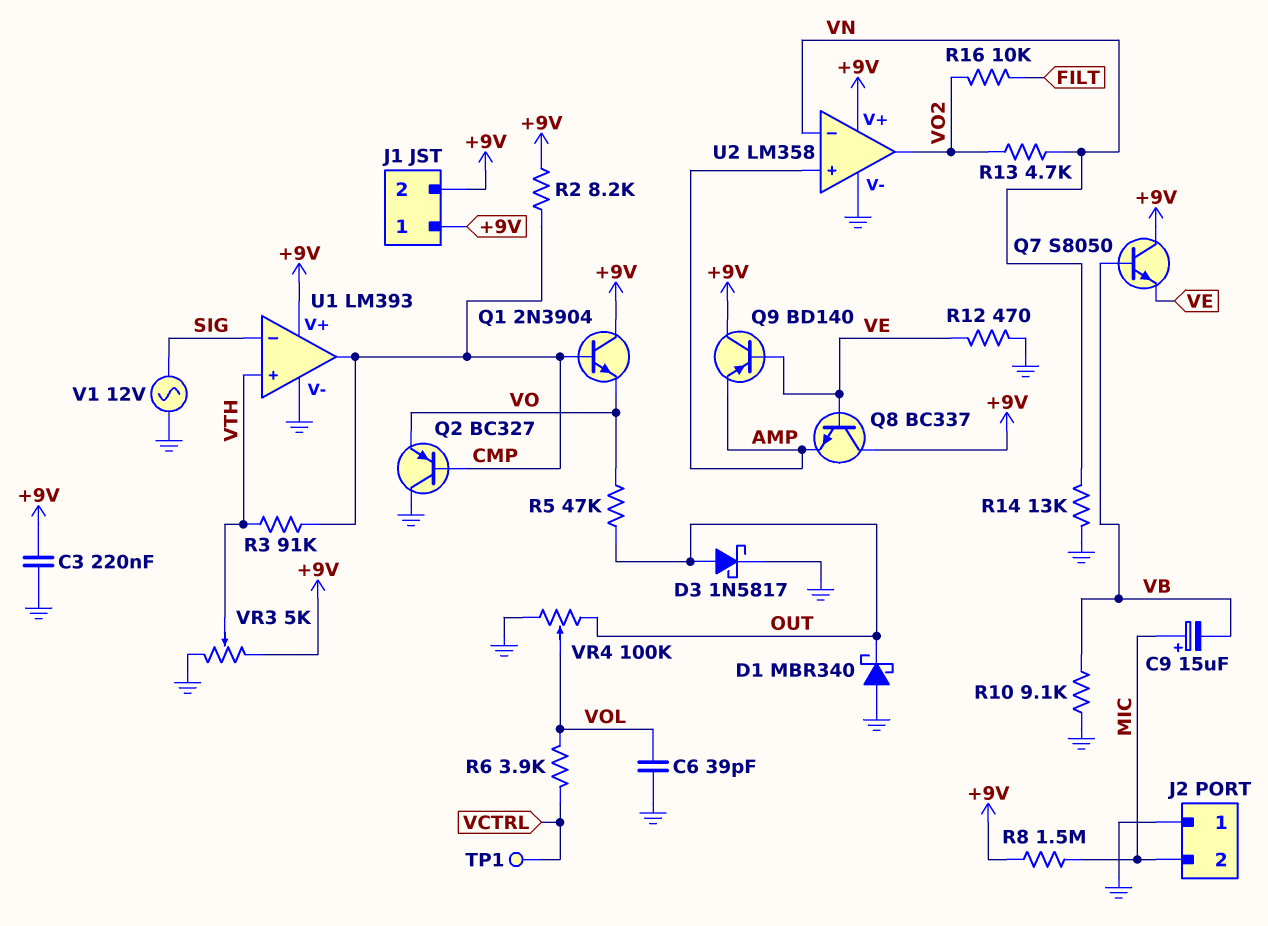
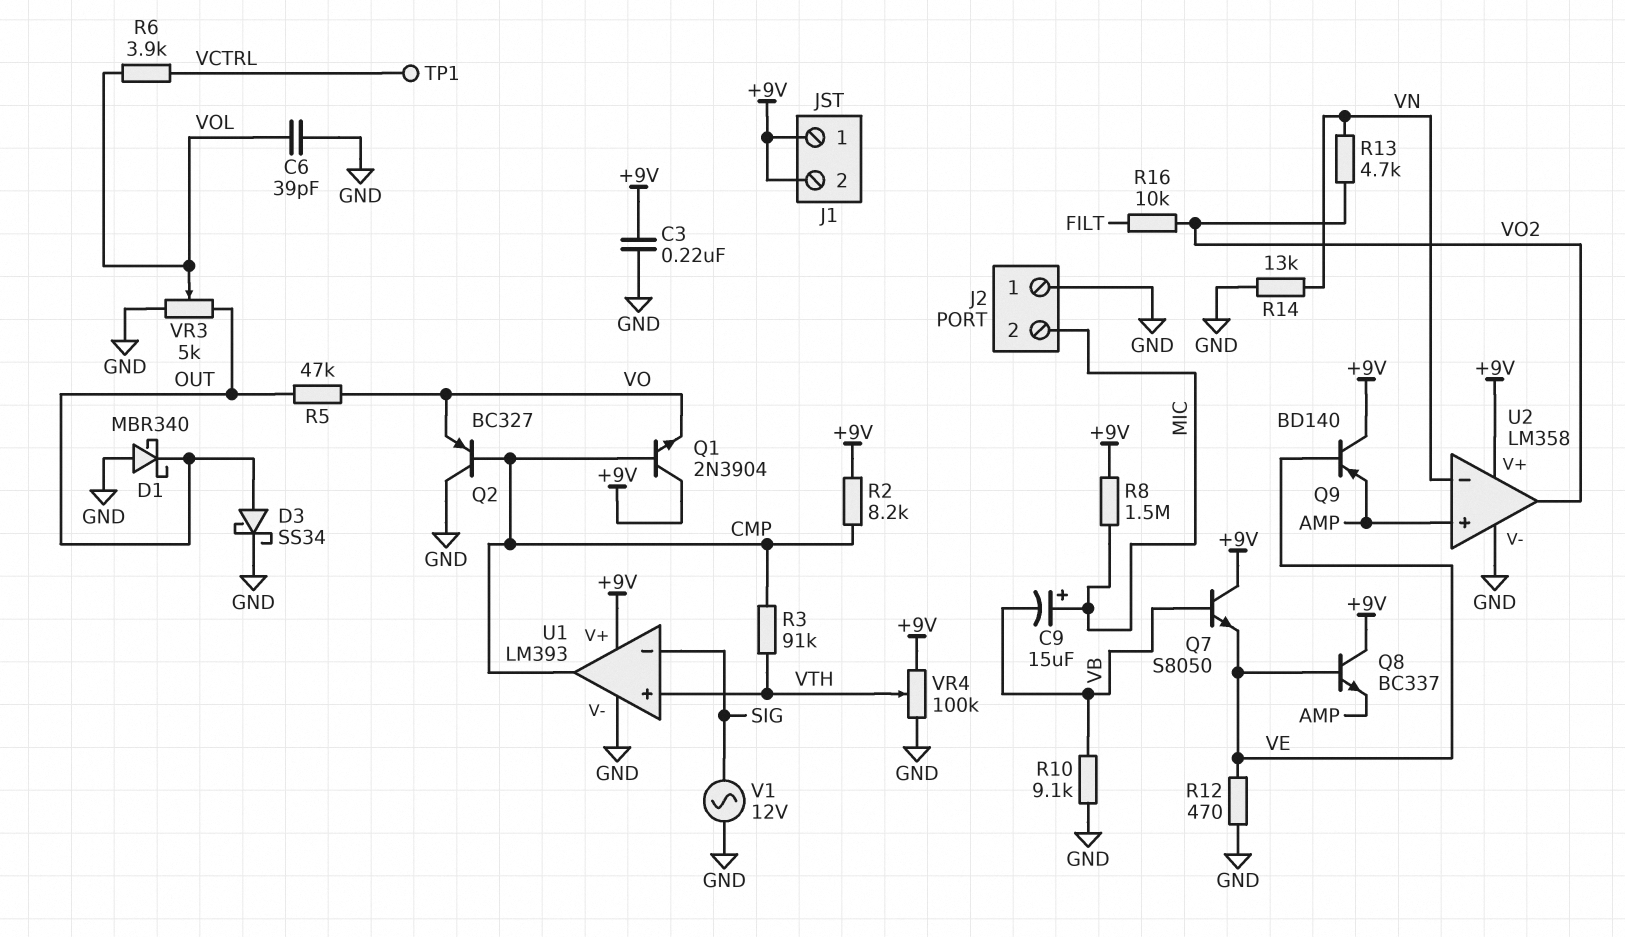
D3: schottky 1N5817 (A OUT, K GND) -> schottky SS34 (A OUT, K GND)
VR3: 5k (+9V, GND, wiper VTH) -> 5k (GND, OUT, wiper VOL)
VR4: 100k (GND, OUT, wiper VOL) -> 100k (+9V, GND, wiper VTH)

